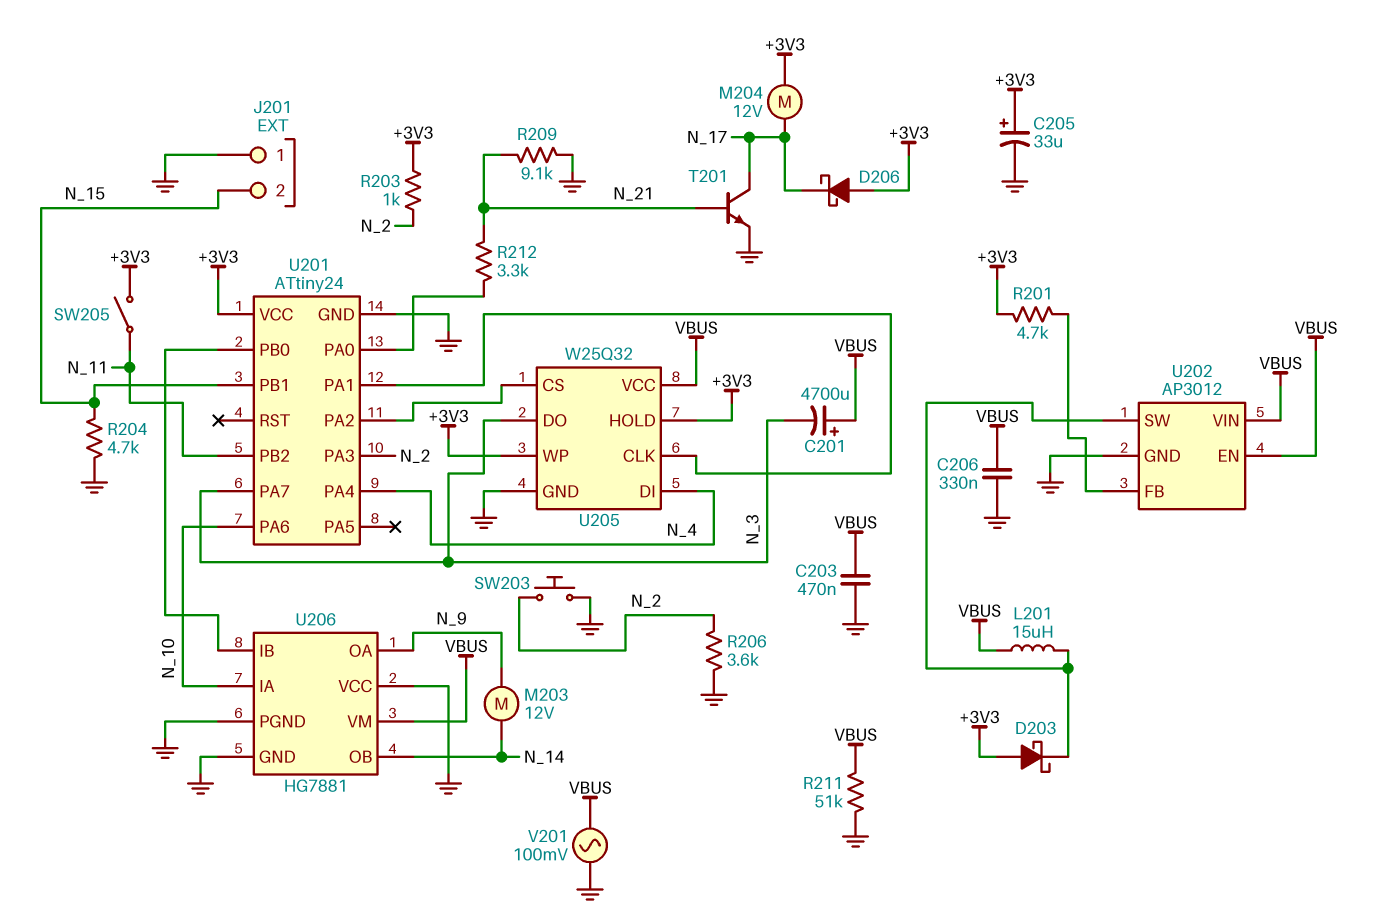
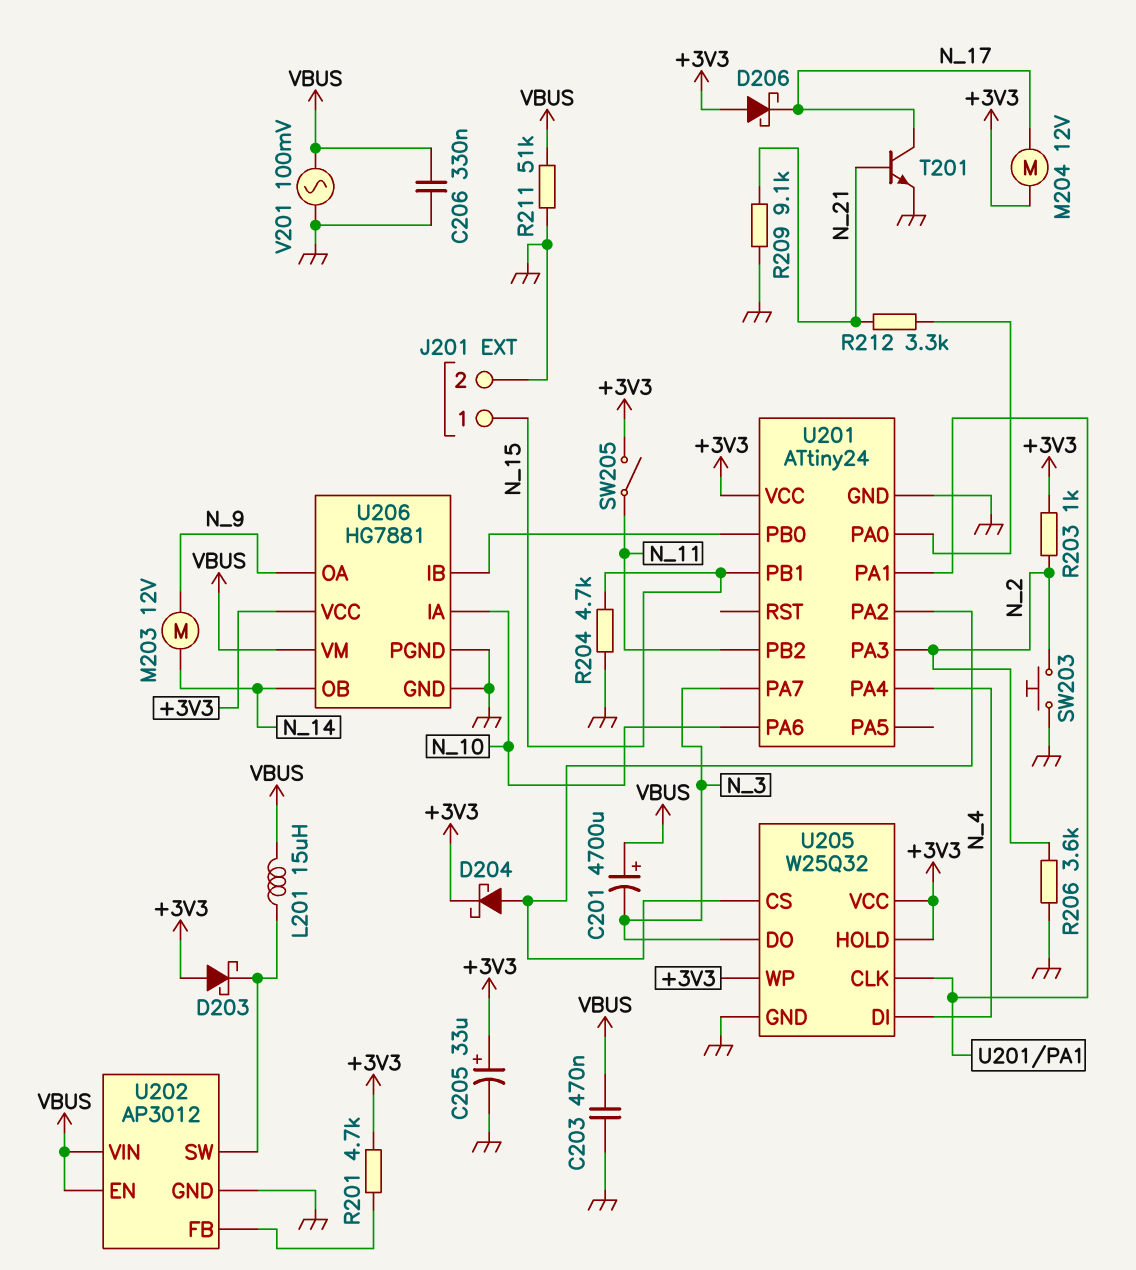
D204: none -> schottky (A U201/PA2, K +3V3)
J201 pin 1: GND -> N_15
J201 pin 2: N_15 -> GND
U205 pin VCC: VBUS -> +3V3
U206 pin VCC: GND -> +3V3

